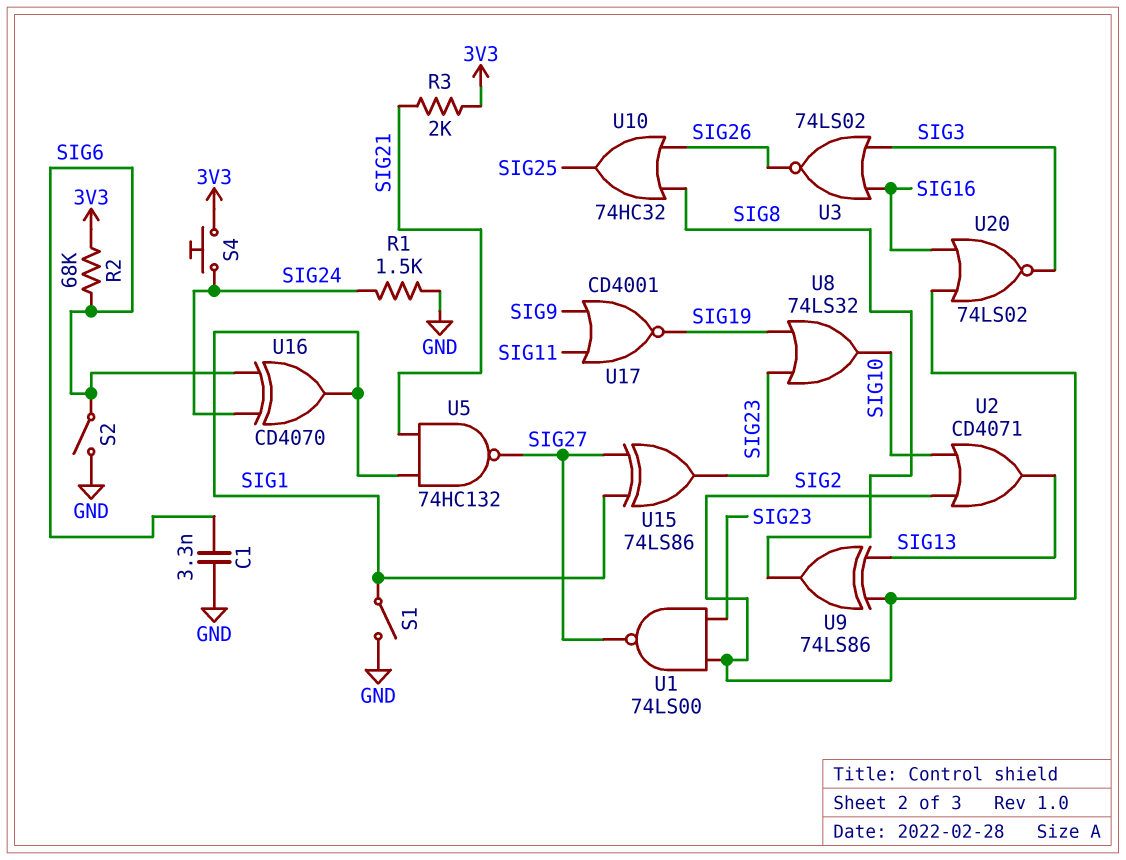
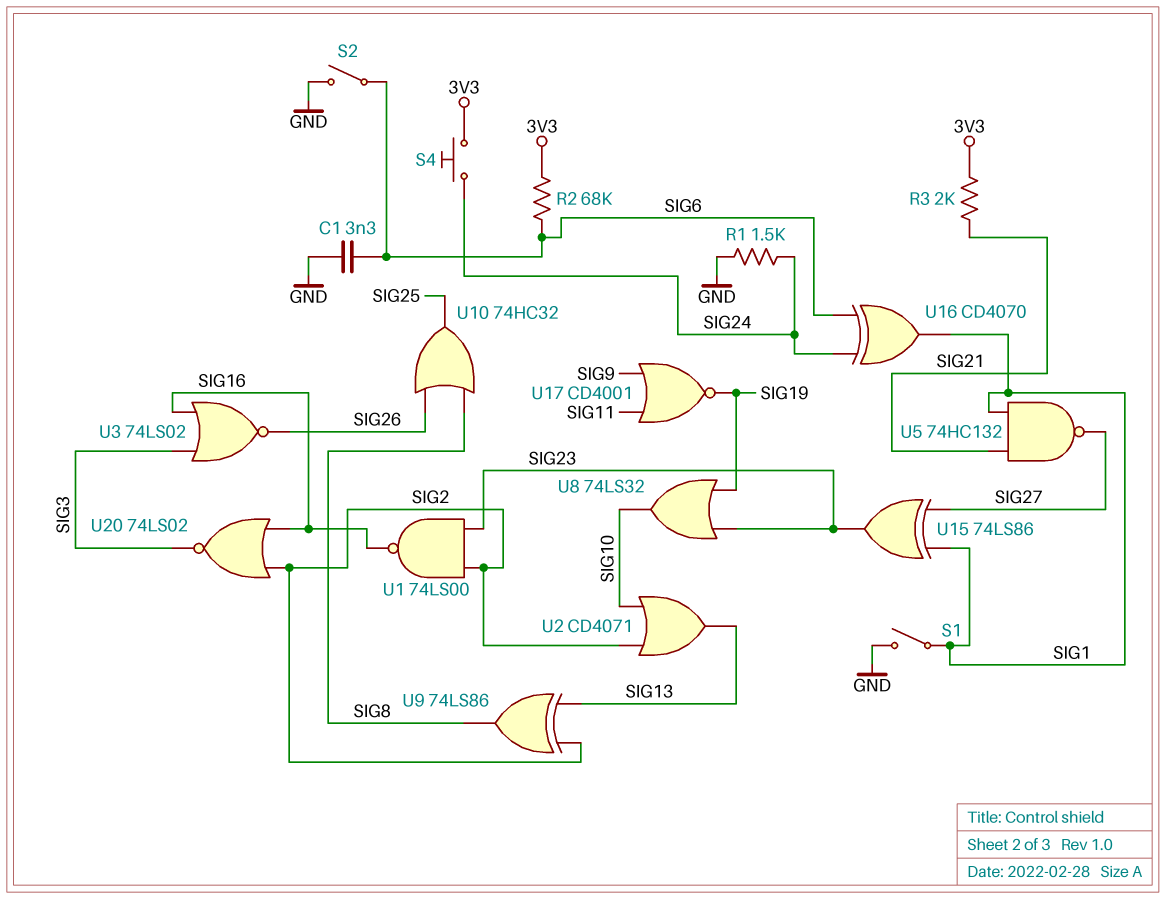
U1: NAND 74LS00 (in SIG2, in SIG23, out SIG27) -> NAND 74LS00 (in SIG2, in SIG23, out SIG16)

